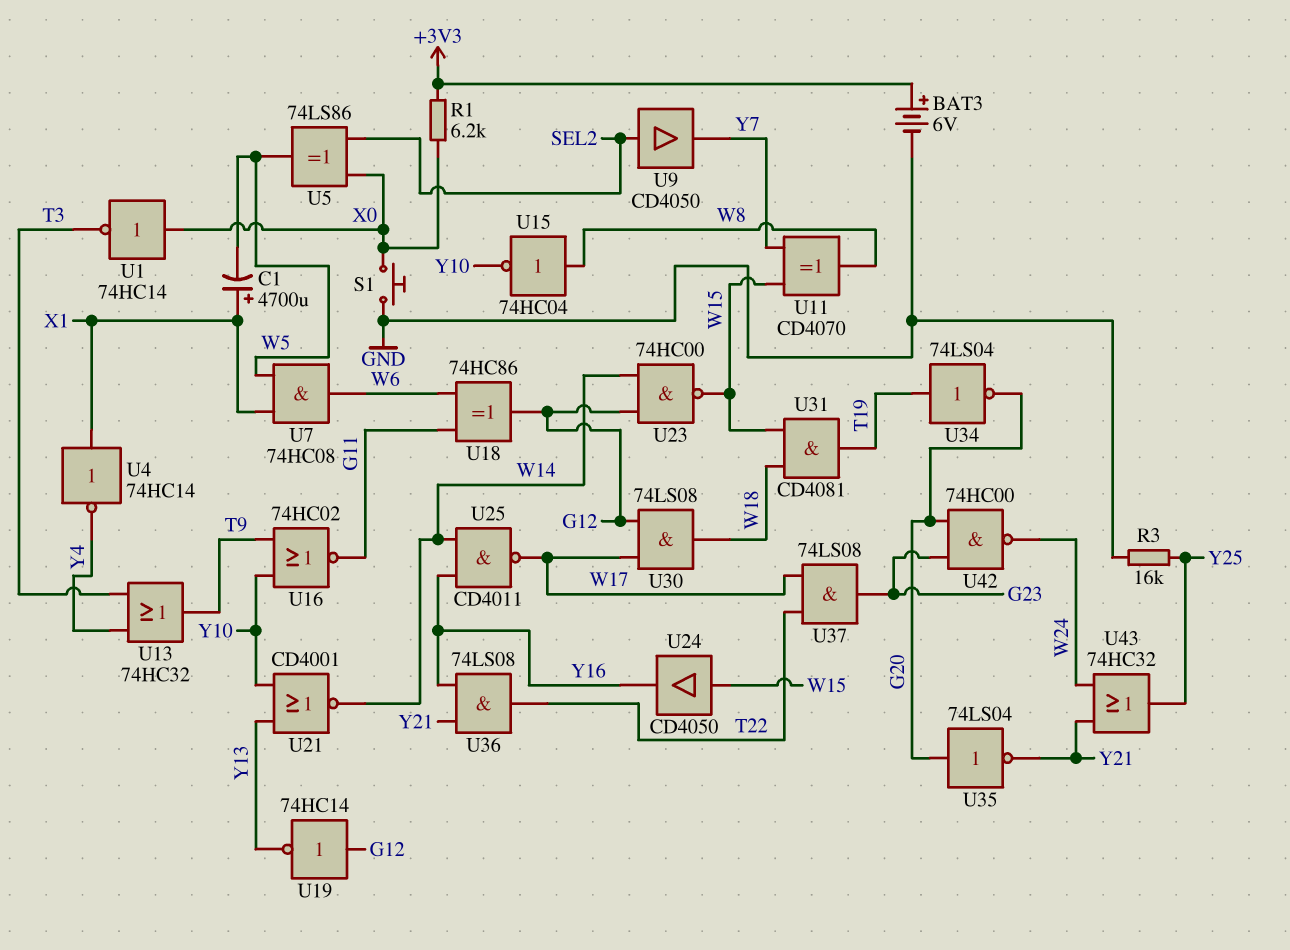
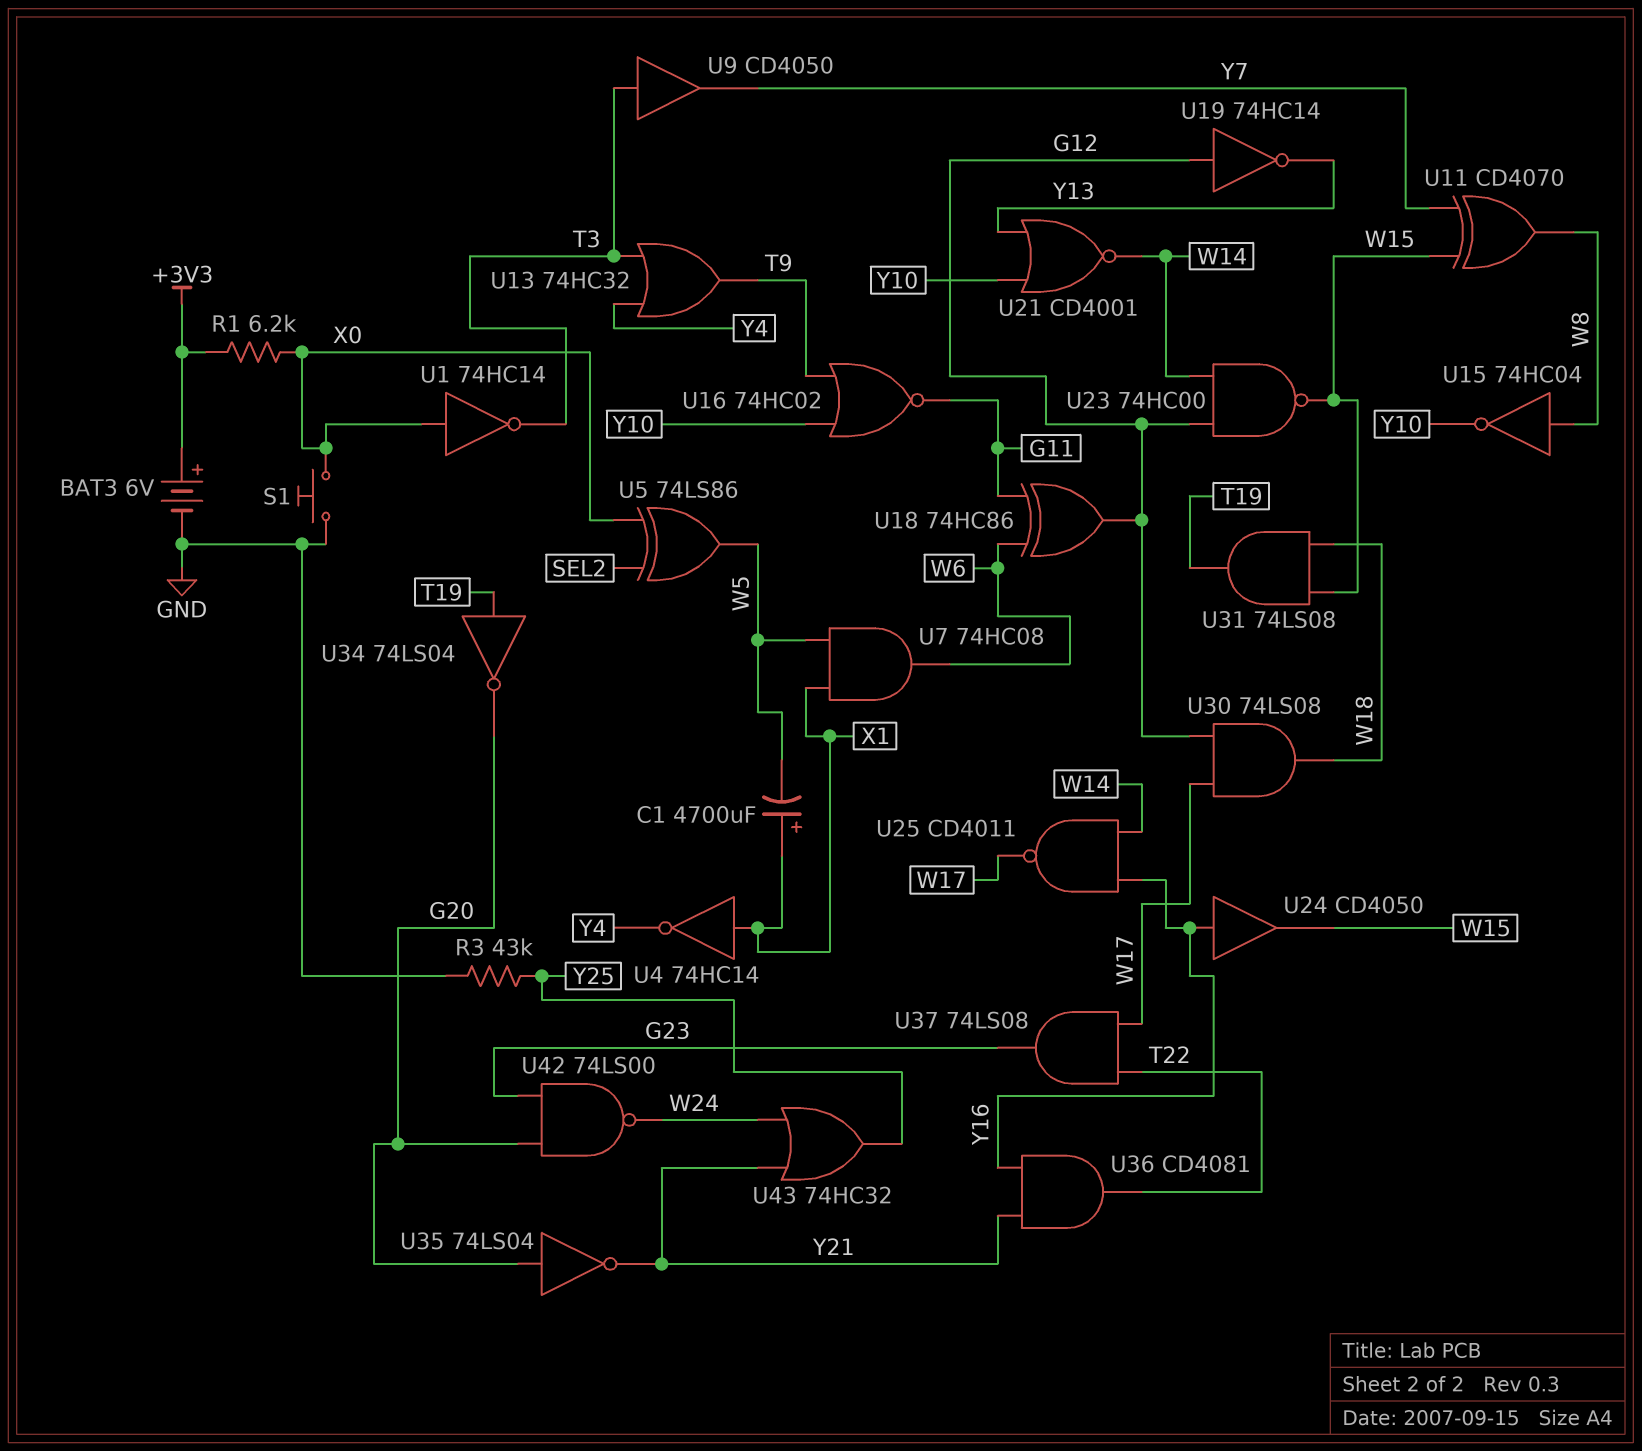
R3: 16k (GND, Y25) -> 43k (GND, Y25)
U9: buffer CD4050 (in SEL2, out Y7) -> buffer CD4050 (in T3, out Y7)
U24: buffer CD4050 (in W15, out Y16) -> buffer CD4050 (in Y16, out W15)
U31: AND CD4081 (in W15, in W18, out T19) -> AND 74LS08 (in W15, in W18, out T19)
U36: AND 74LS08 (in Y16, in Y21, out T22) -> AND CD4081 (in Y16, in Y21, out T22)
U42: NAND 74HC00 (in G20, in G23, out W24) -> NAND 74LS00 (in G20, in G23, out W24)

